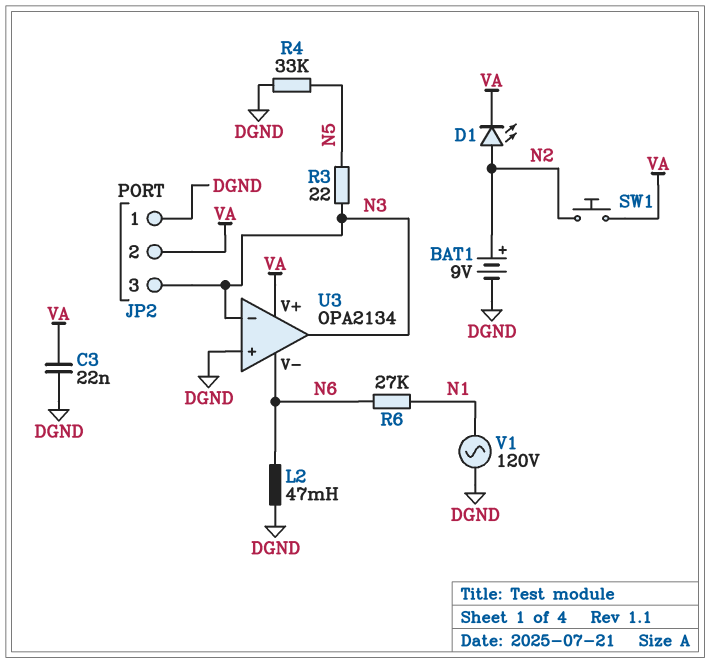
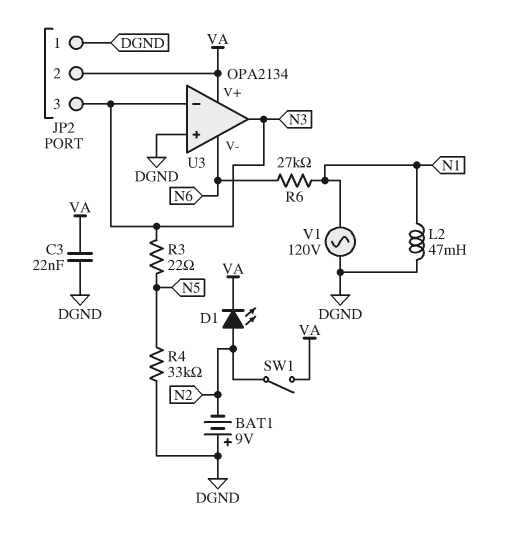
BAT1: 9V (plus N2, minus DGND) -> 9V (plus DGND, minus N2)
L2: 47mH (DGND, N6) -> 47mH (DGND, N1)
SW1: button (N2, VA) -> switch (N2, VA)

